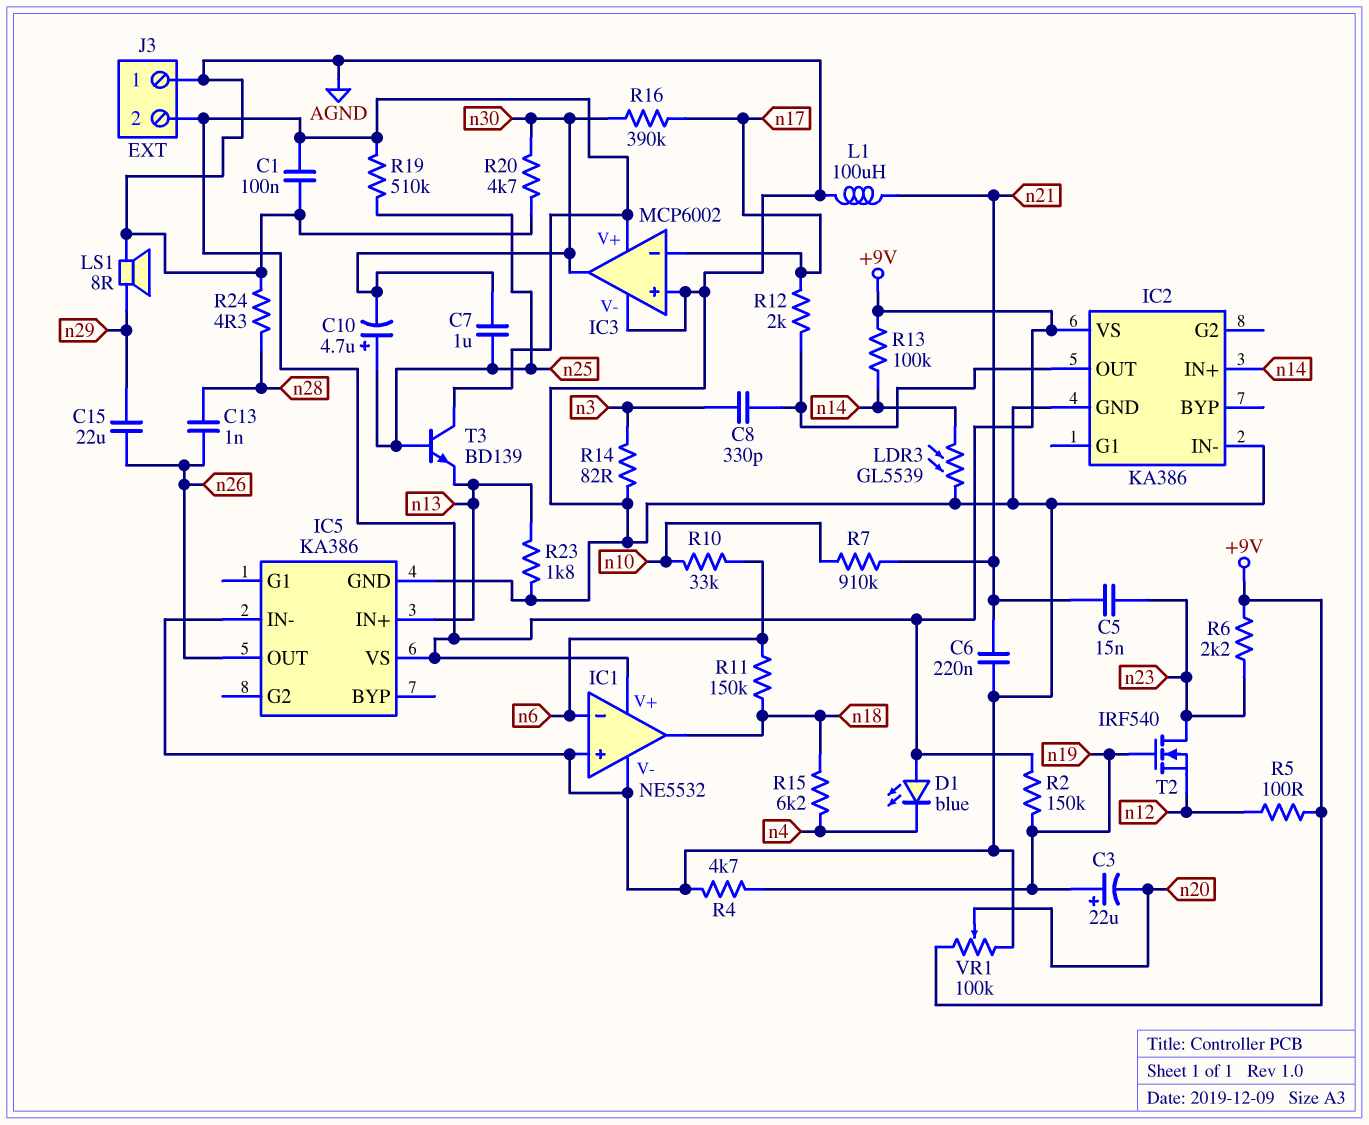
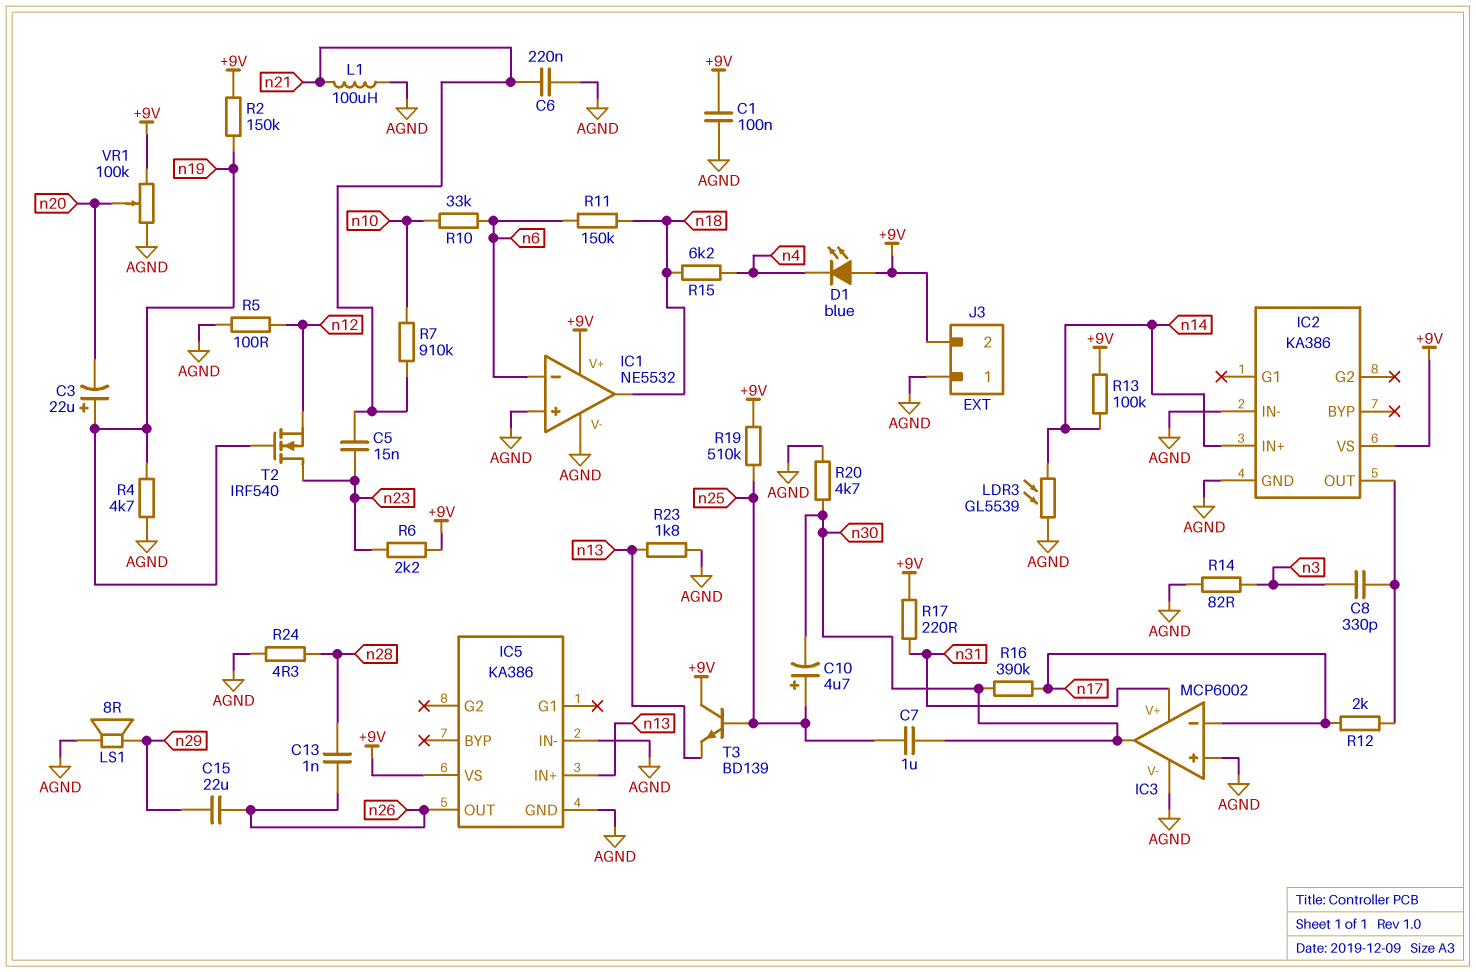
IC3 pin V+: +9V -> n31
R5: 100 (+9V, n12) -> 100 (AGND, n12)
R17: none -> 220 (+9V, n31)

